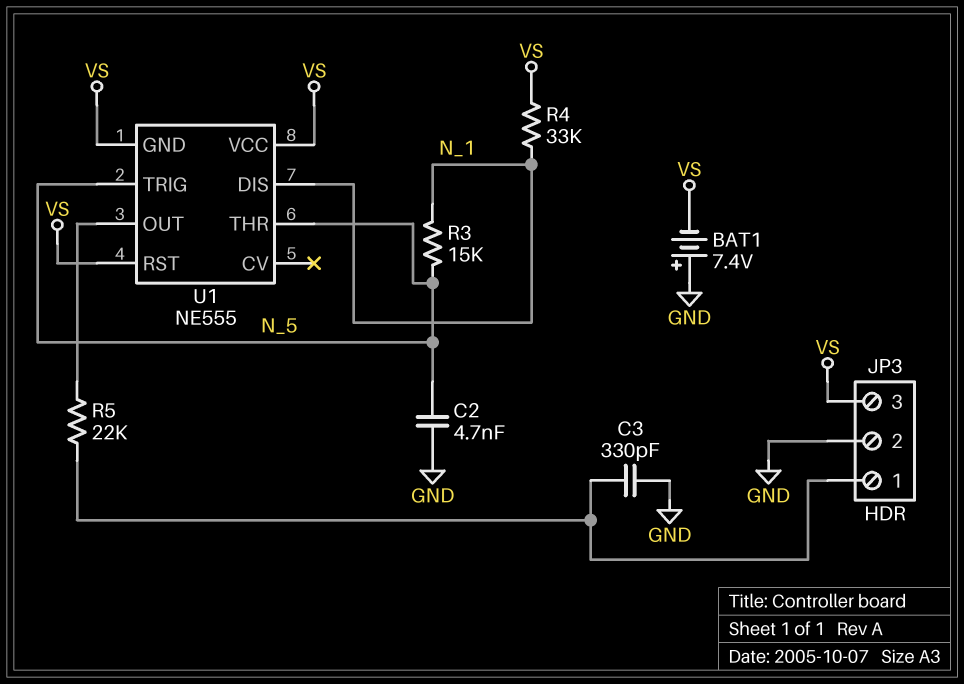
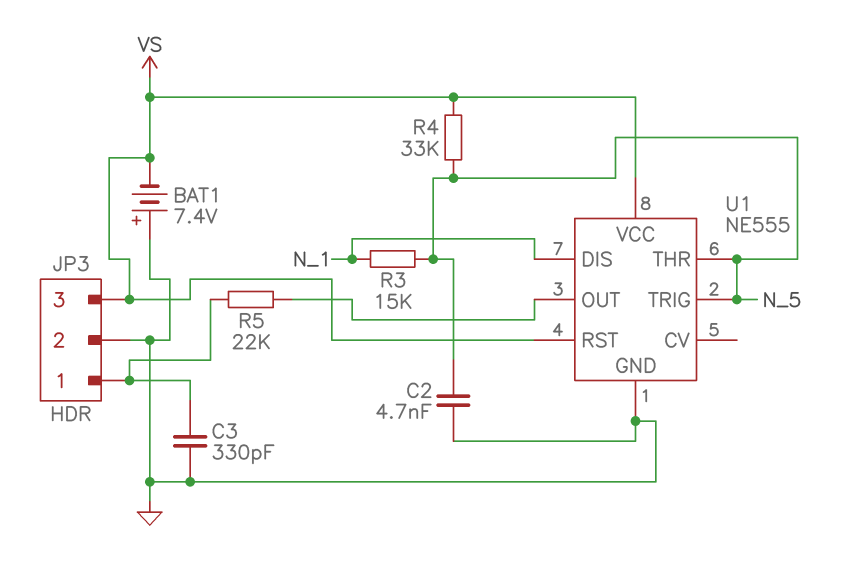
R4: 33k (N_1, VS) -> 33k (N_5, VS)
U1 pin GND: VS -> GND

